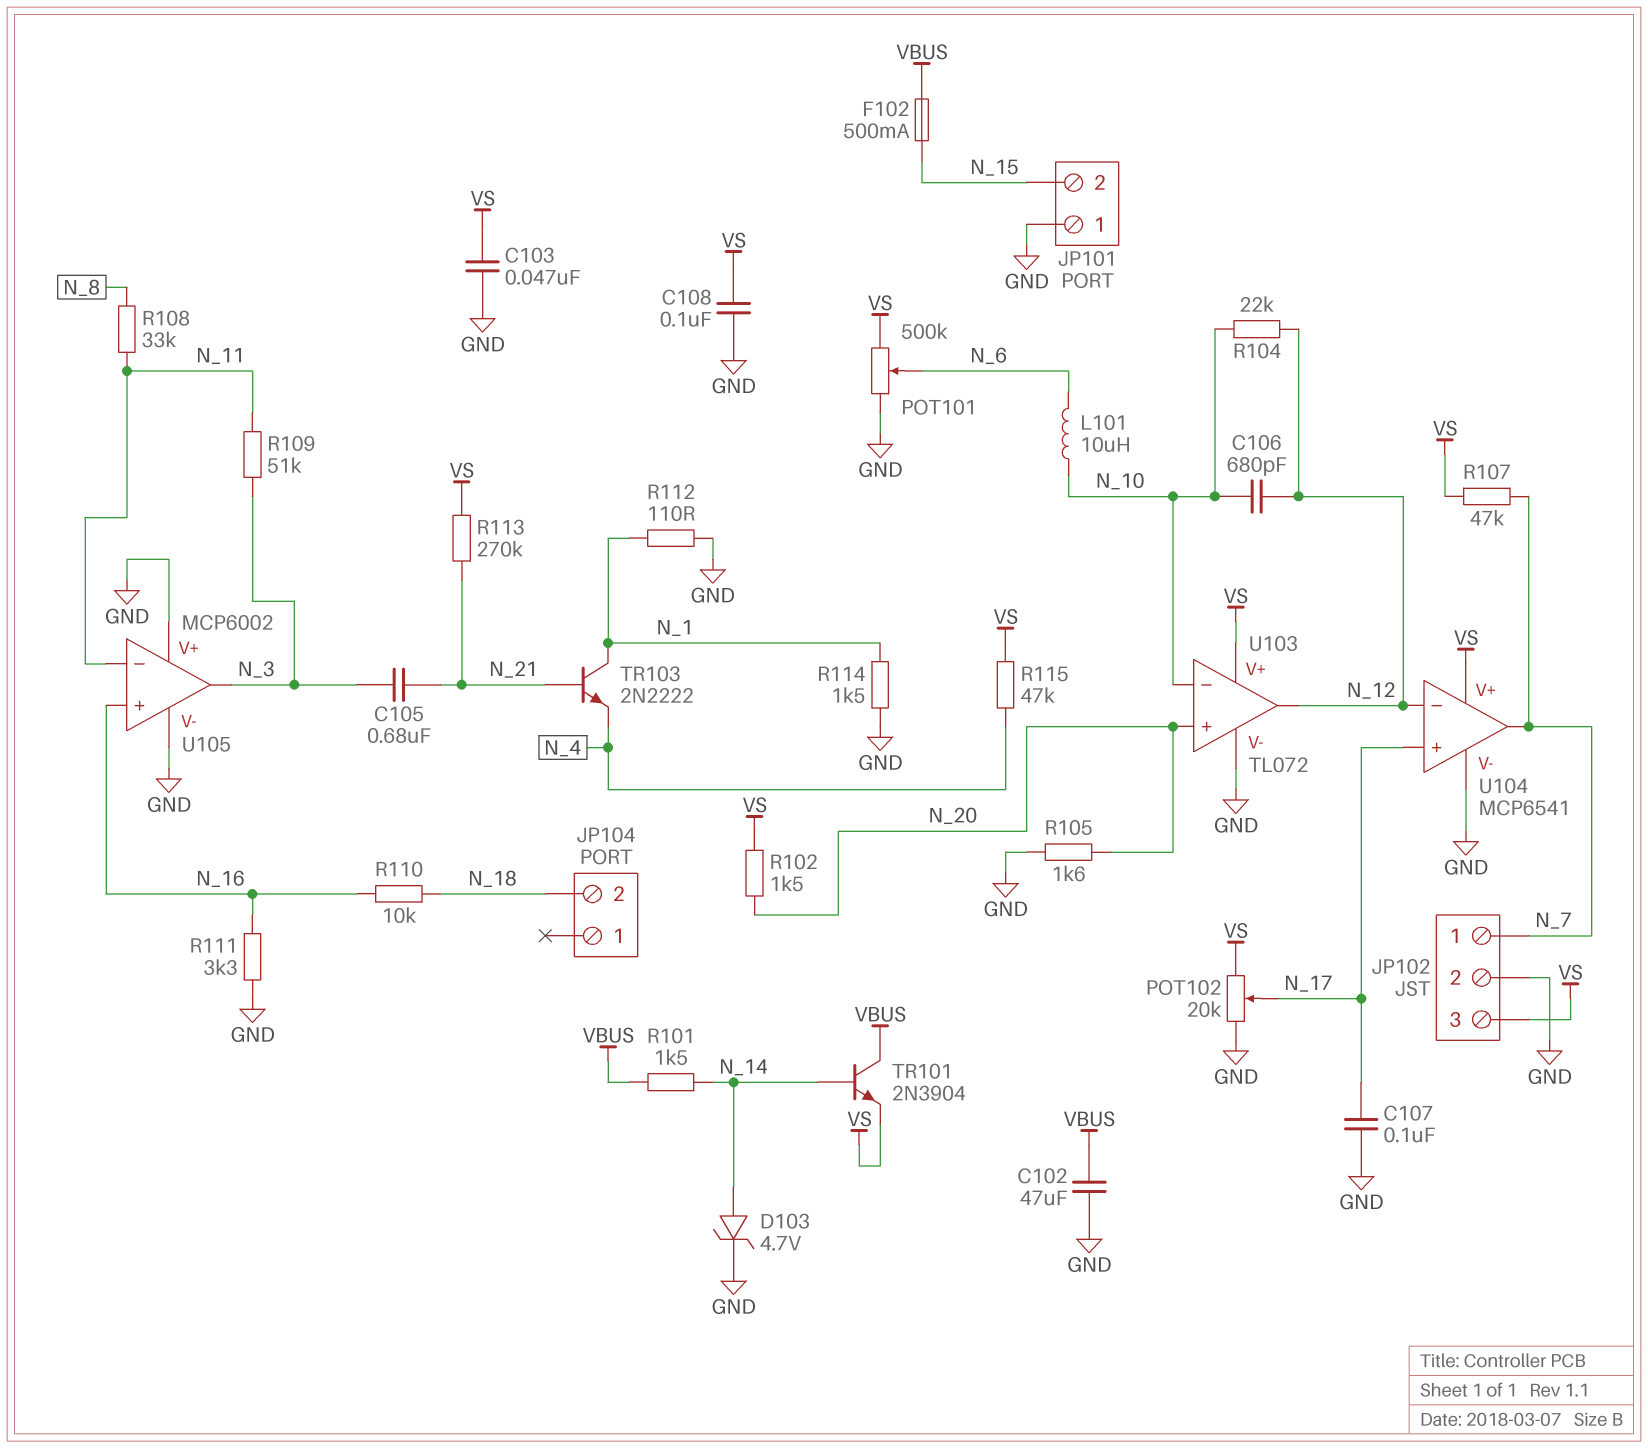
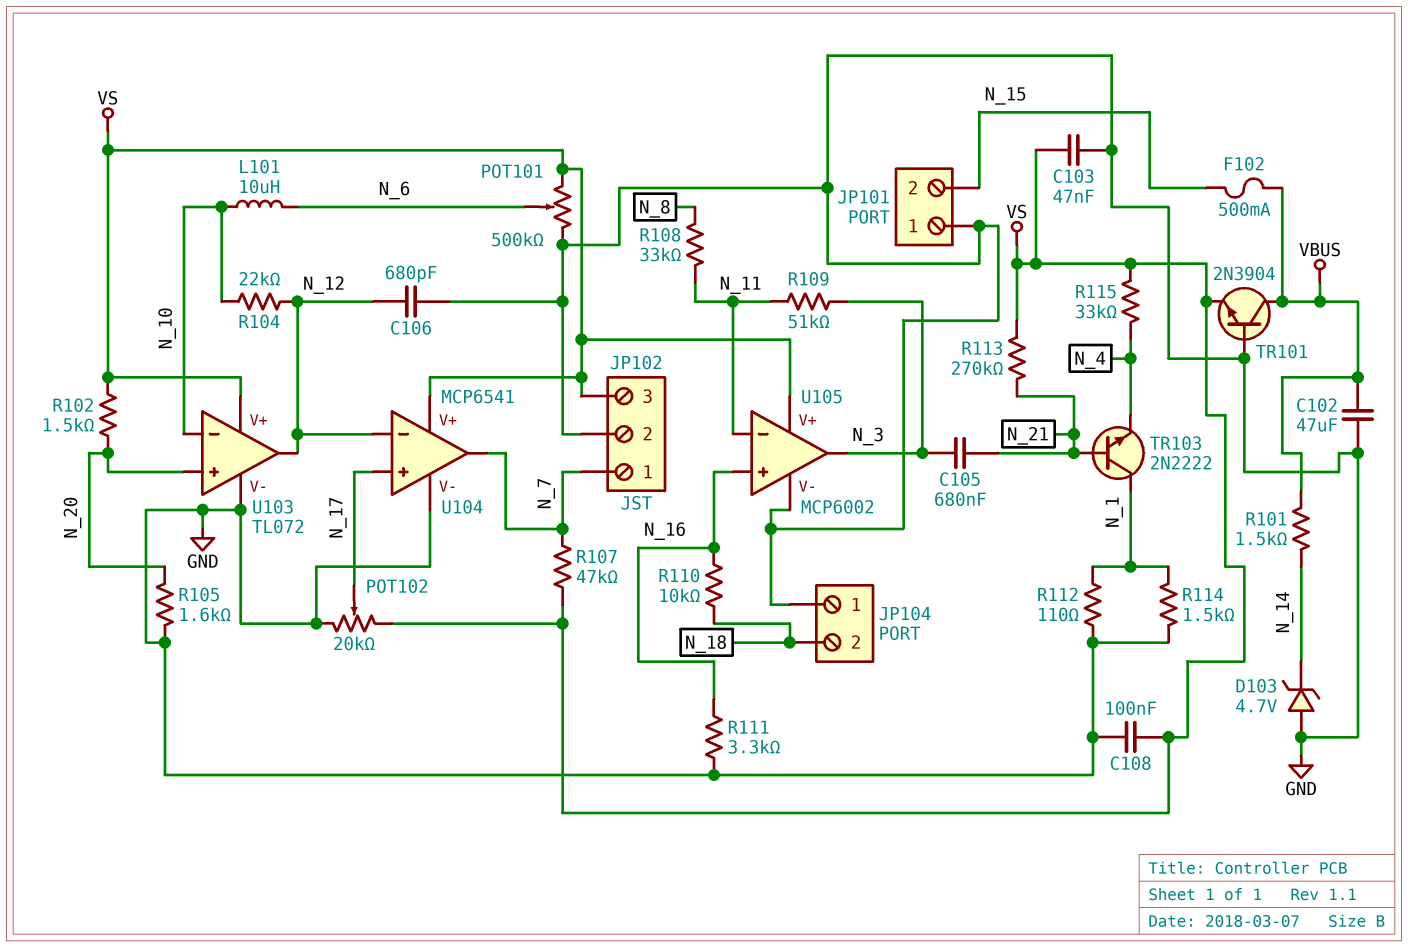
C106: 680pF (N_10, N_12) -> 680pF (GND, N_12)
C107: 100nF (GND, N_17) -> none
D103: zener 4.7V (A N_14, K GND) -> zener 4.7V (A GND, K N_14)
JP104 pin 1: none -> GND
R115: 47k (N_4, VS) -> 33k (N_4, VS)
TR101: NPN 2N3904 (B N_14, C VBUS, E VS) -> NPN 2N3904 (B GND, C VBUS, E VS)
U105 pin V+: GND -> VS

